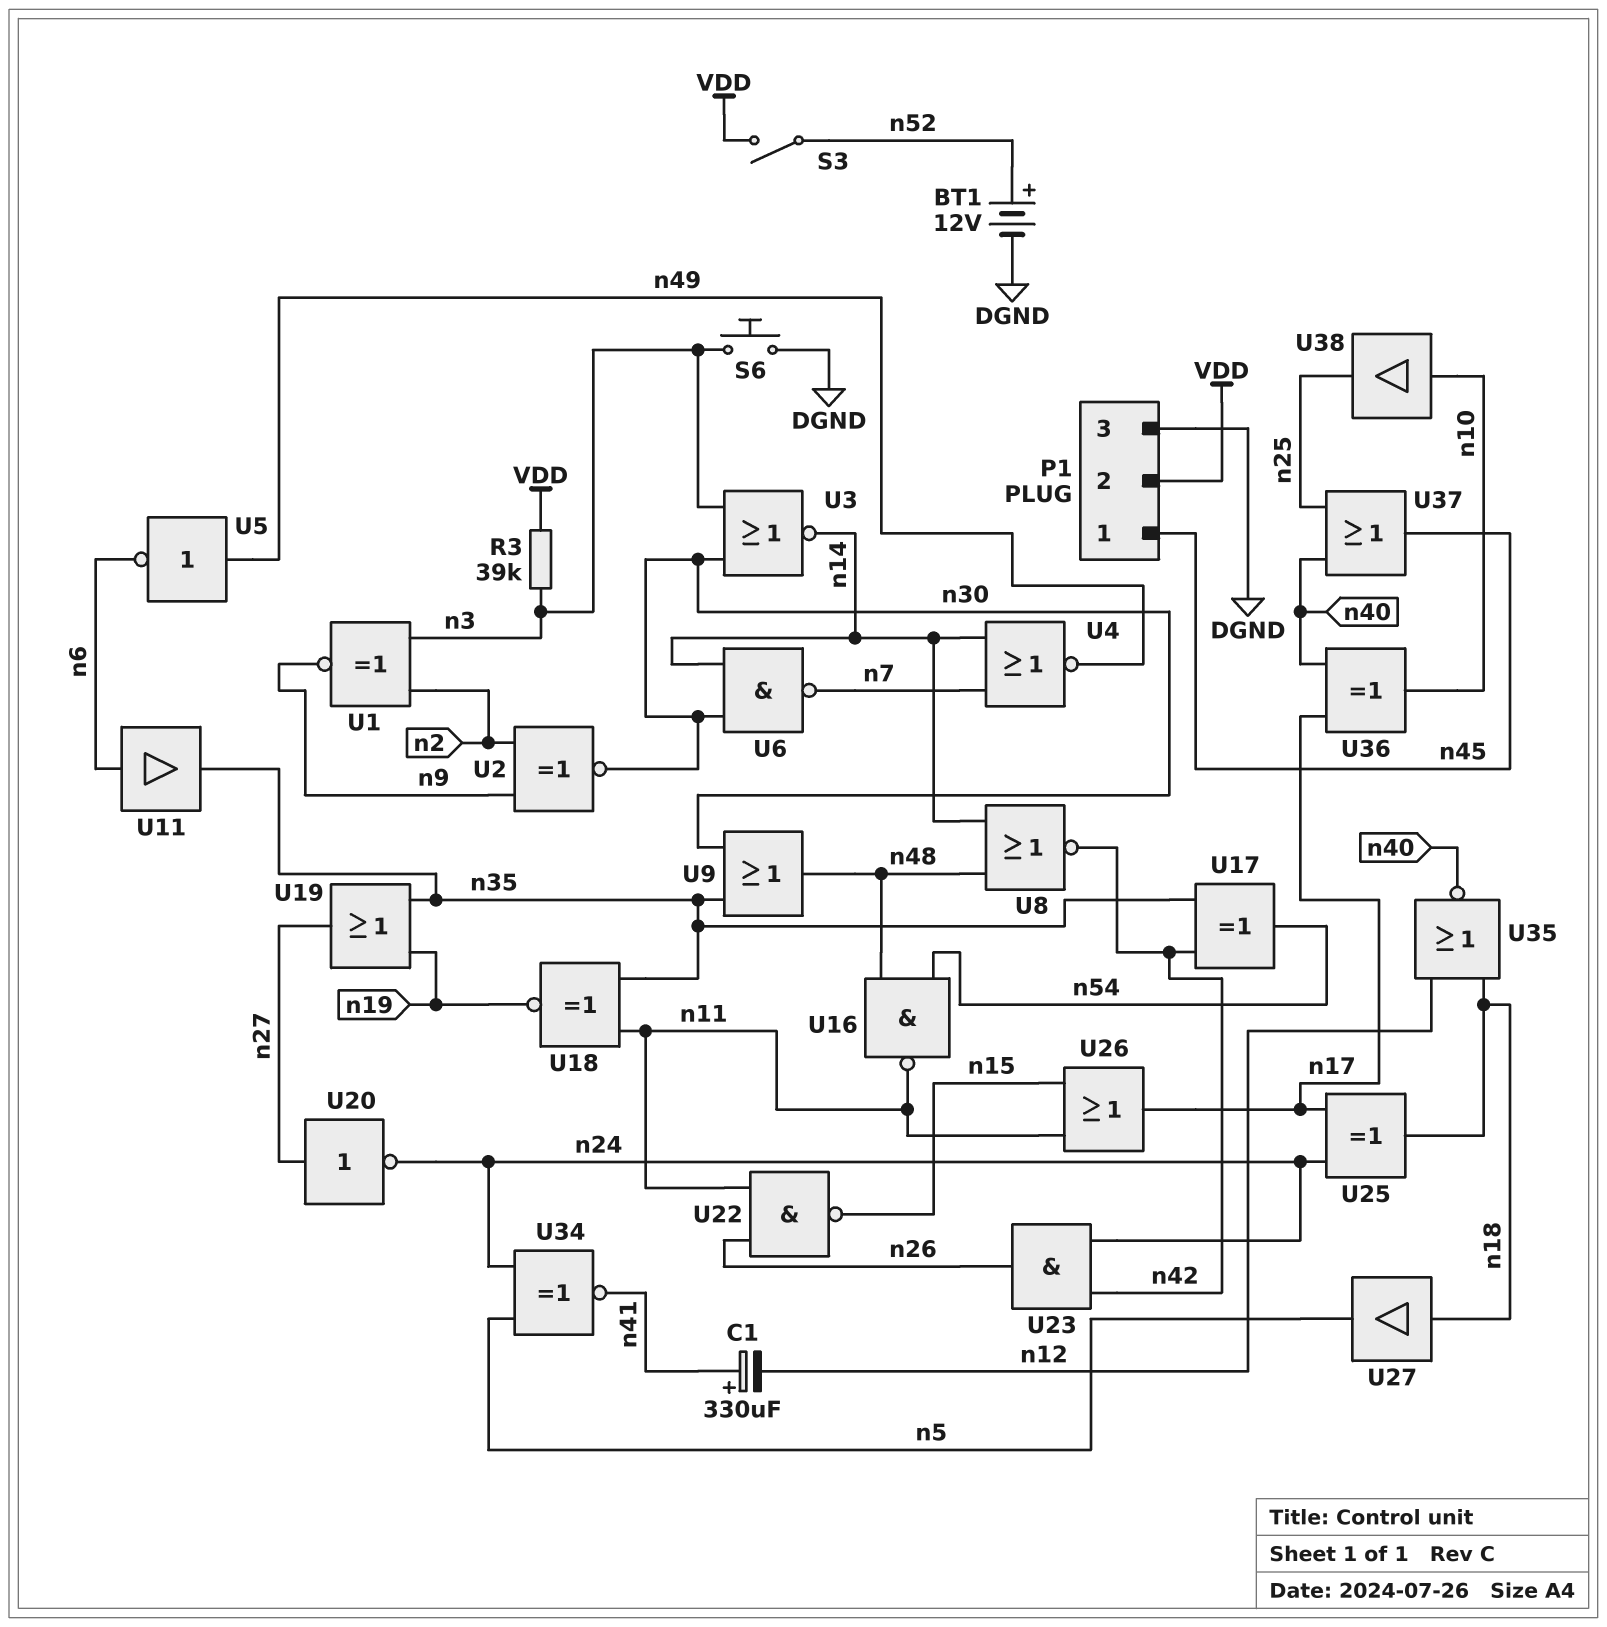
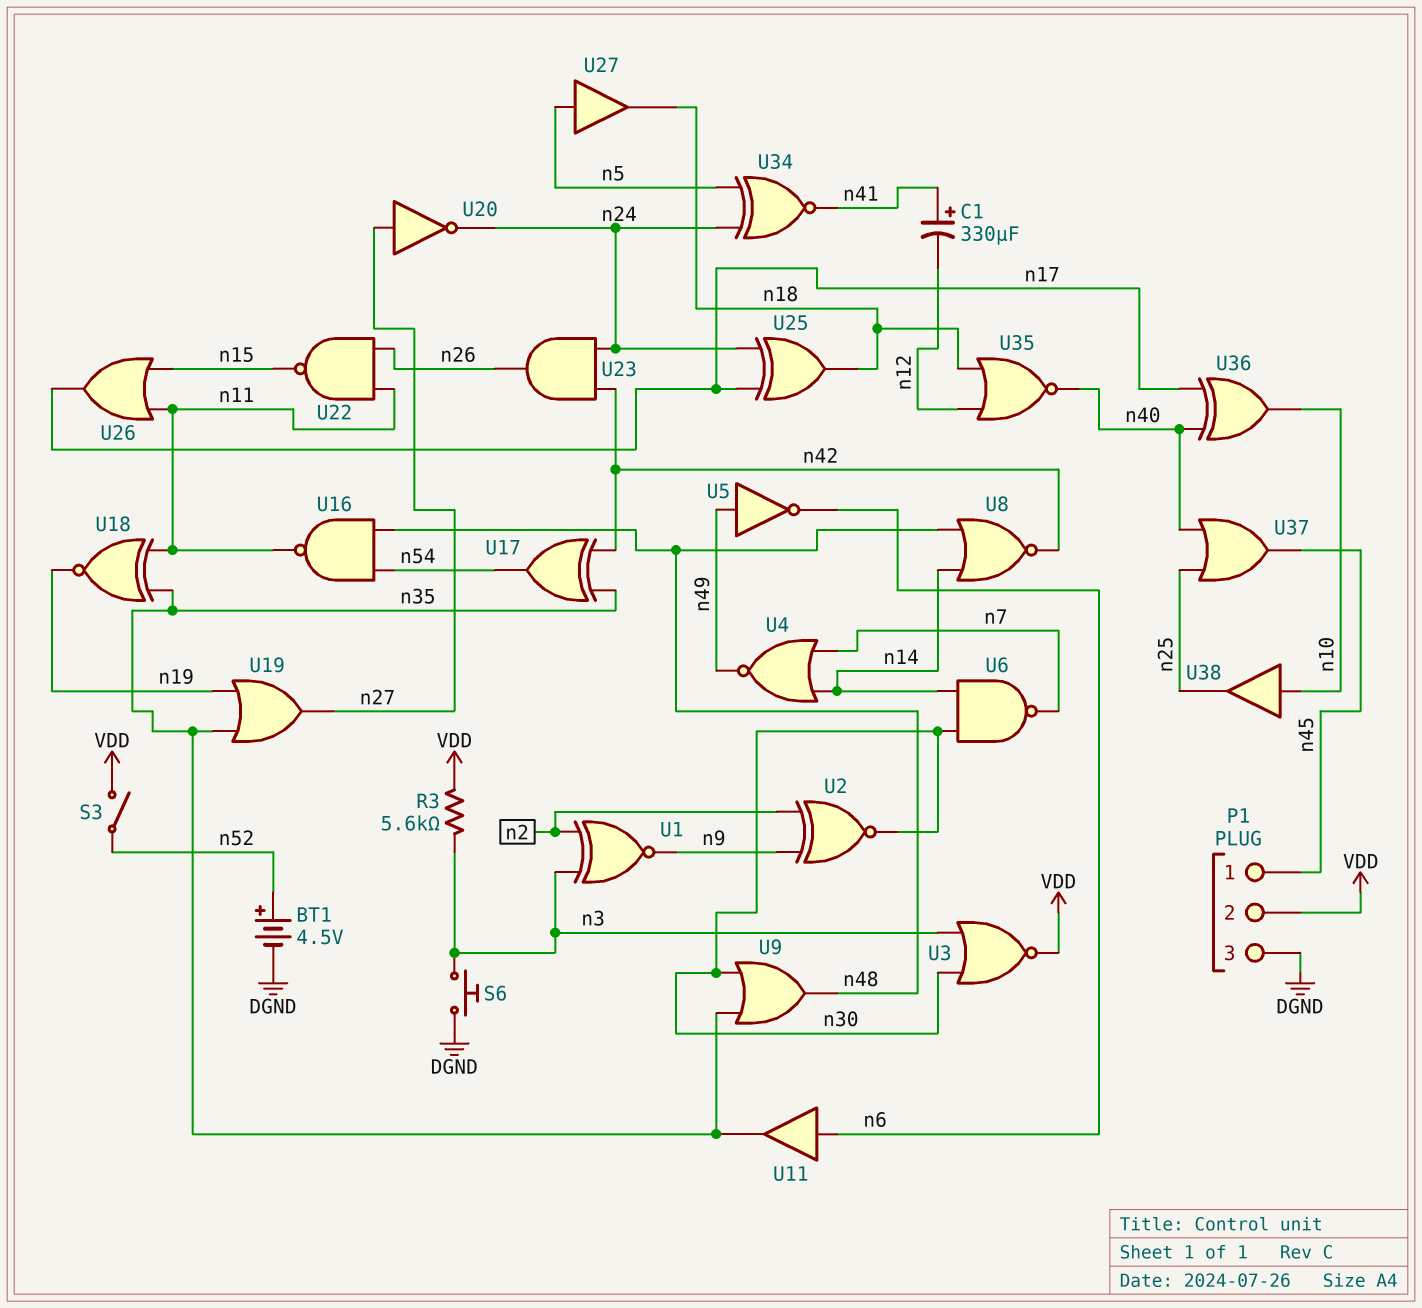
BT1: 12V (plus n52, minus DGND) -> 4.5V (plus n52, minus DGND)
R3: 39k (VDD, n3) -> 5.6k (VDD, n3)
U3: NOR (in n3, in n30, out n14) -> NOR (in n3, in n30, out VDD)
U27: buffer (in n18, out n5) -> buffer (in n5, out n18)

